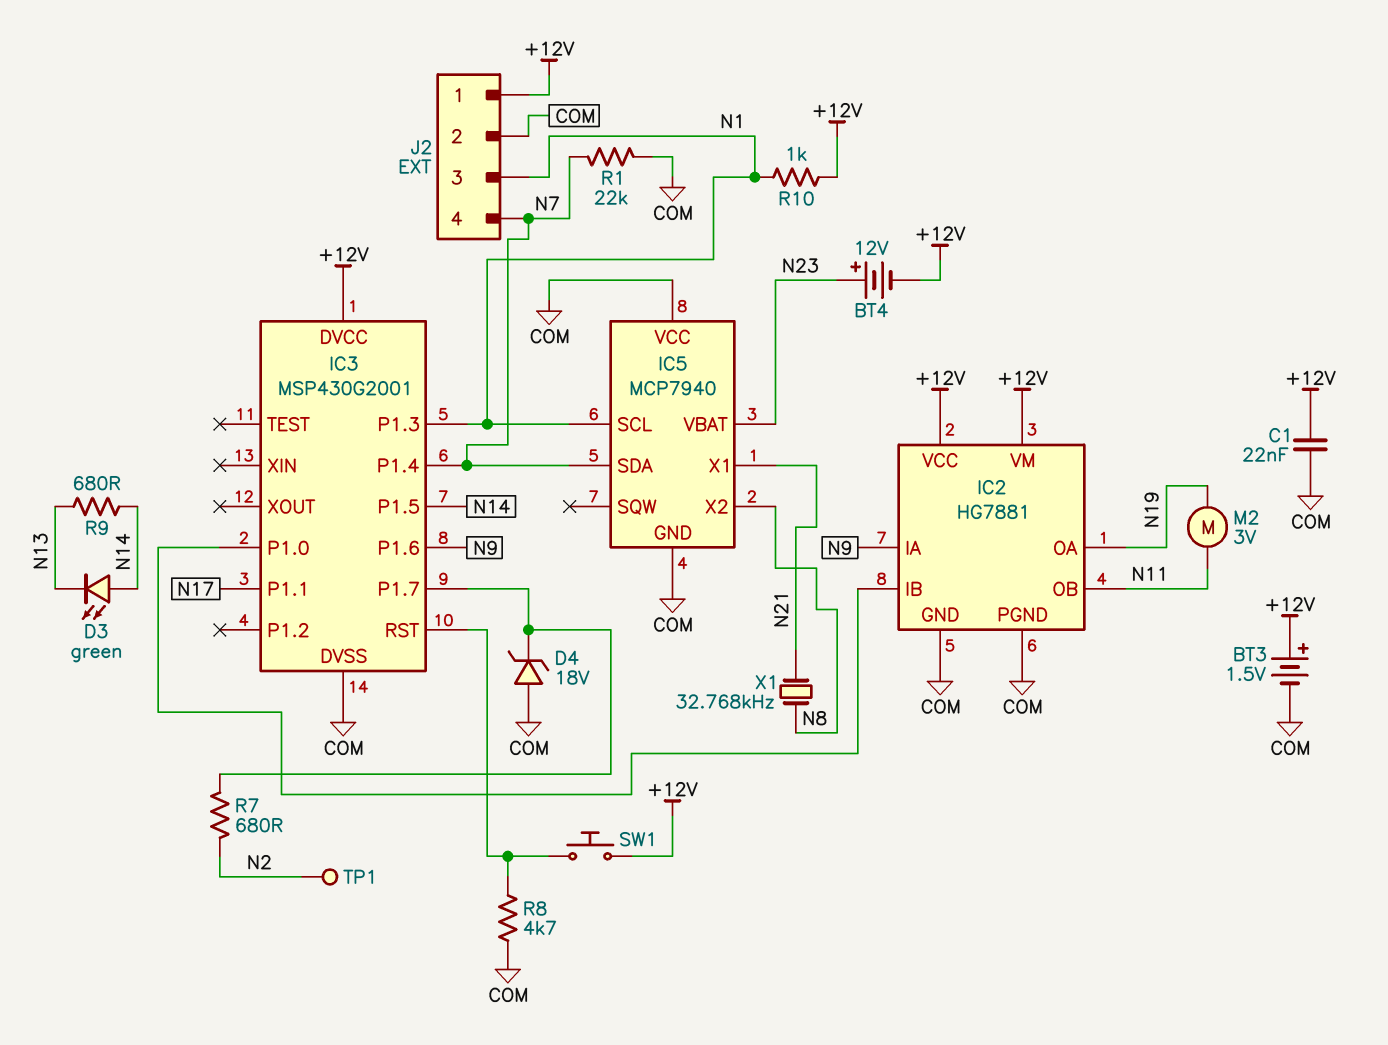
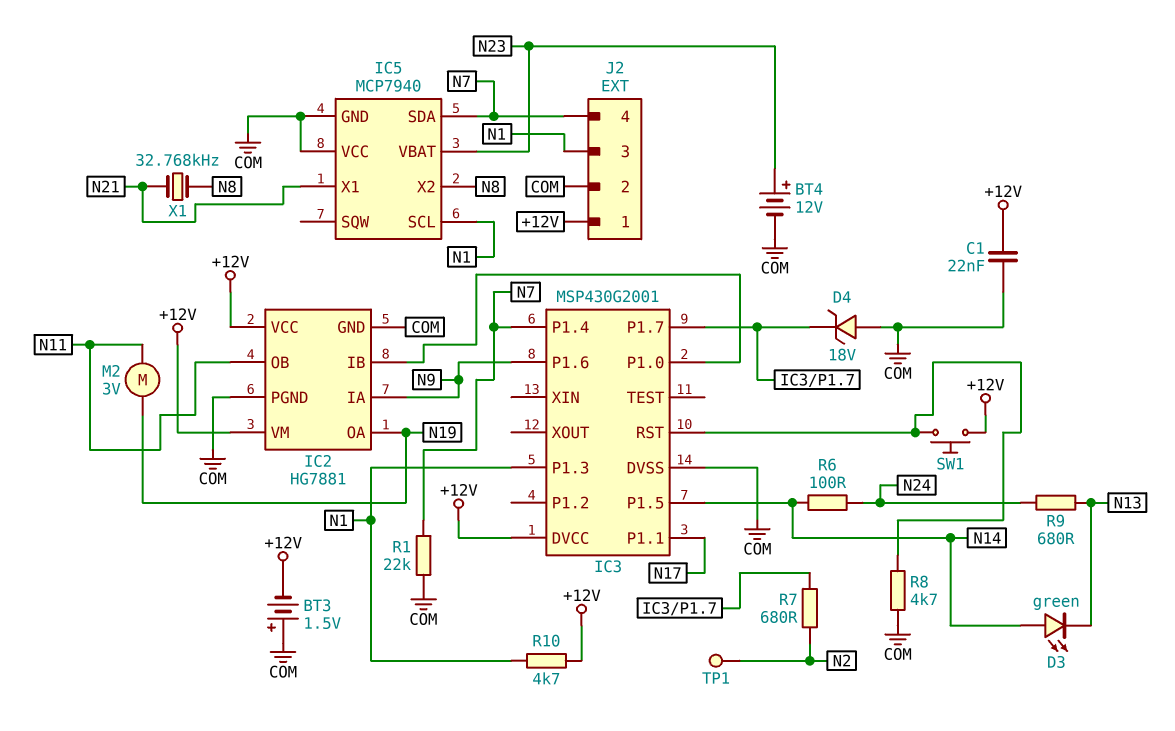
BT3: 1.5V (plus +12V, minus COM) -> 1.5V (plus COM, minus +12V)
BT4: 12V (plus N23, minus +12V) -> 12V (plus N23, minus COM)
R6: none -> 100 (N14, N24)
R9: 680 (N13, N14) -> 680 (N13, N24)
R10: 1k (+12V, N1) -> 4.7k (+12V, N1)

